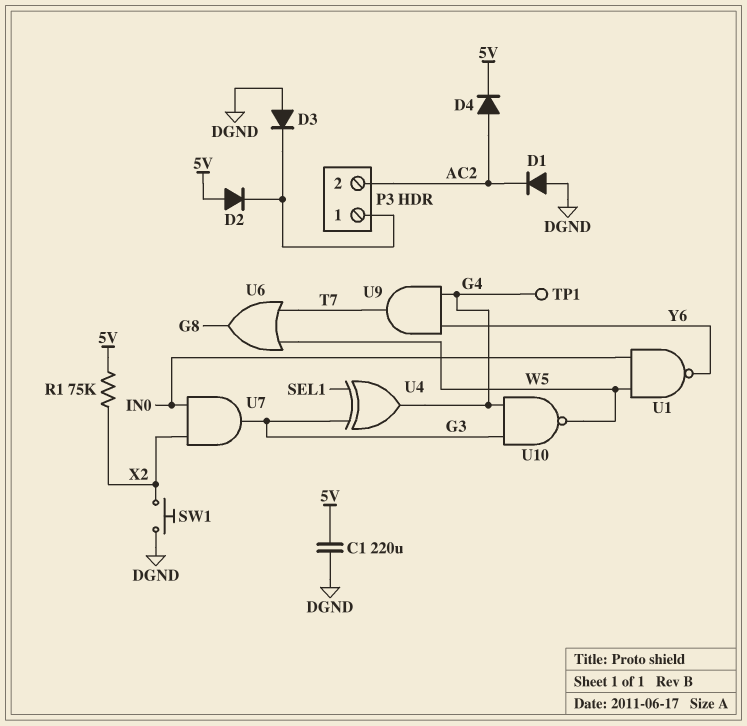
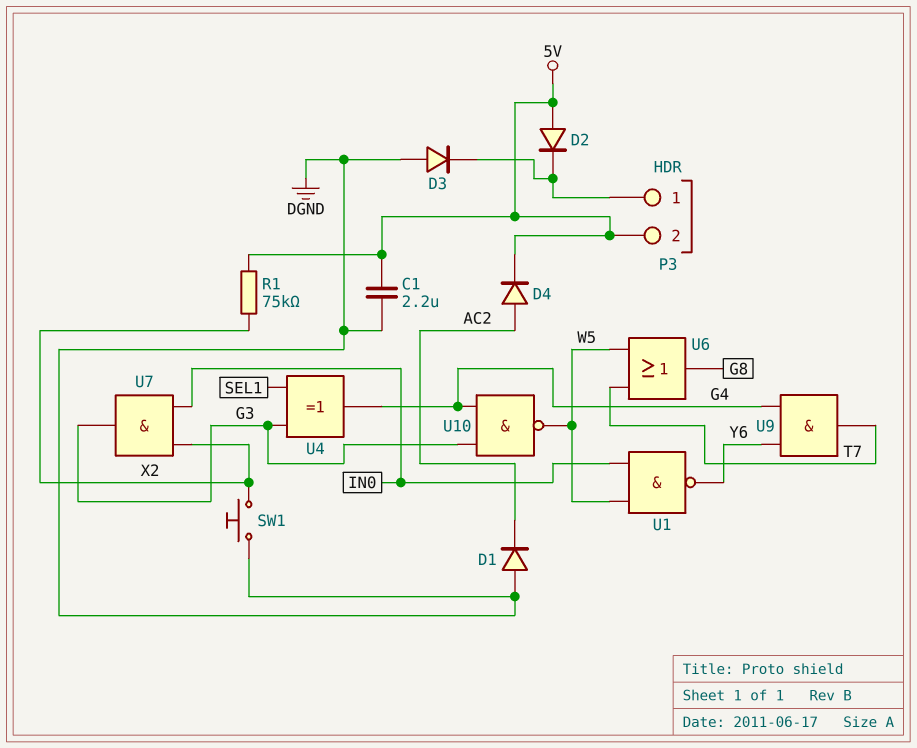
C1: 220uF (5V, DGND) -> 2.2uF (5V, DGND)
P3 pin 2: AC2 -> 5V
TP1: test point (G4) -> none

